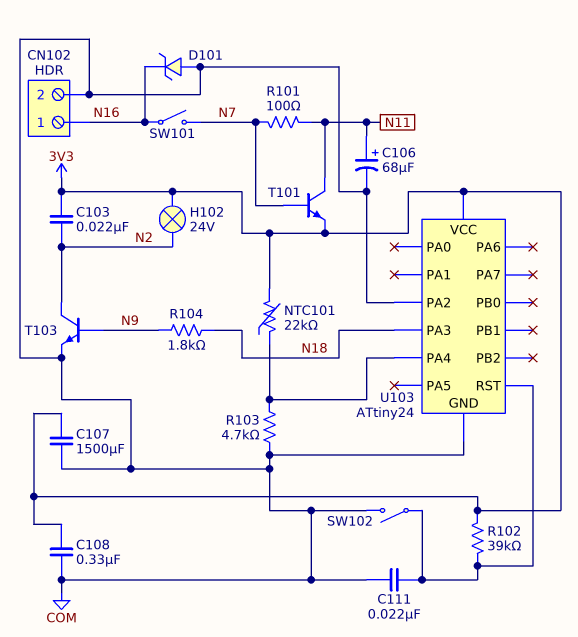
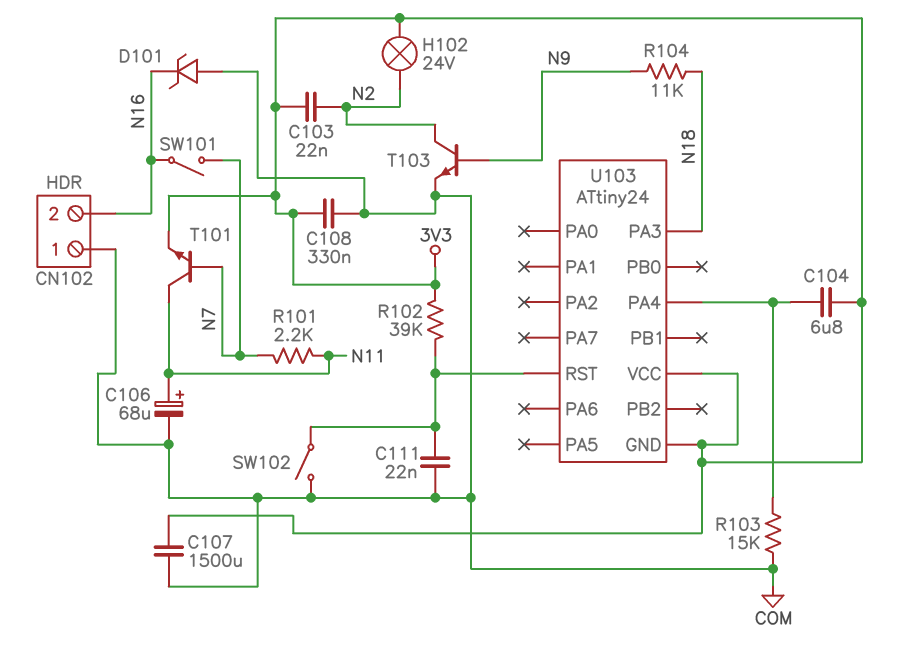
C104: none -> 6.8uF (3V3, U103/PA4)
CN102 pin 1: N16 -> COM
CN102 pin 2: COM -> N16
NTC101: 22k (3V3, U103/PA4) -> none
R101: 100 (N7, N11) -> 2.2k (N7, N11)
R103: 4.7k (COM, U103/PA4) -> 15k (COM, U103/PA4)
R104: 1.8k (N9, N18) -> 11k (N9, N18)
U103 pin GND: COM -> 3V3
U103 pin PA2: COM -> none

